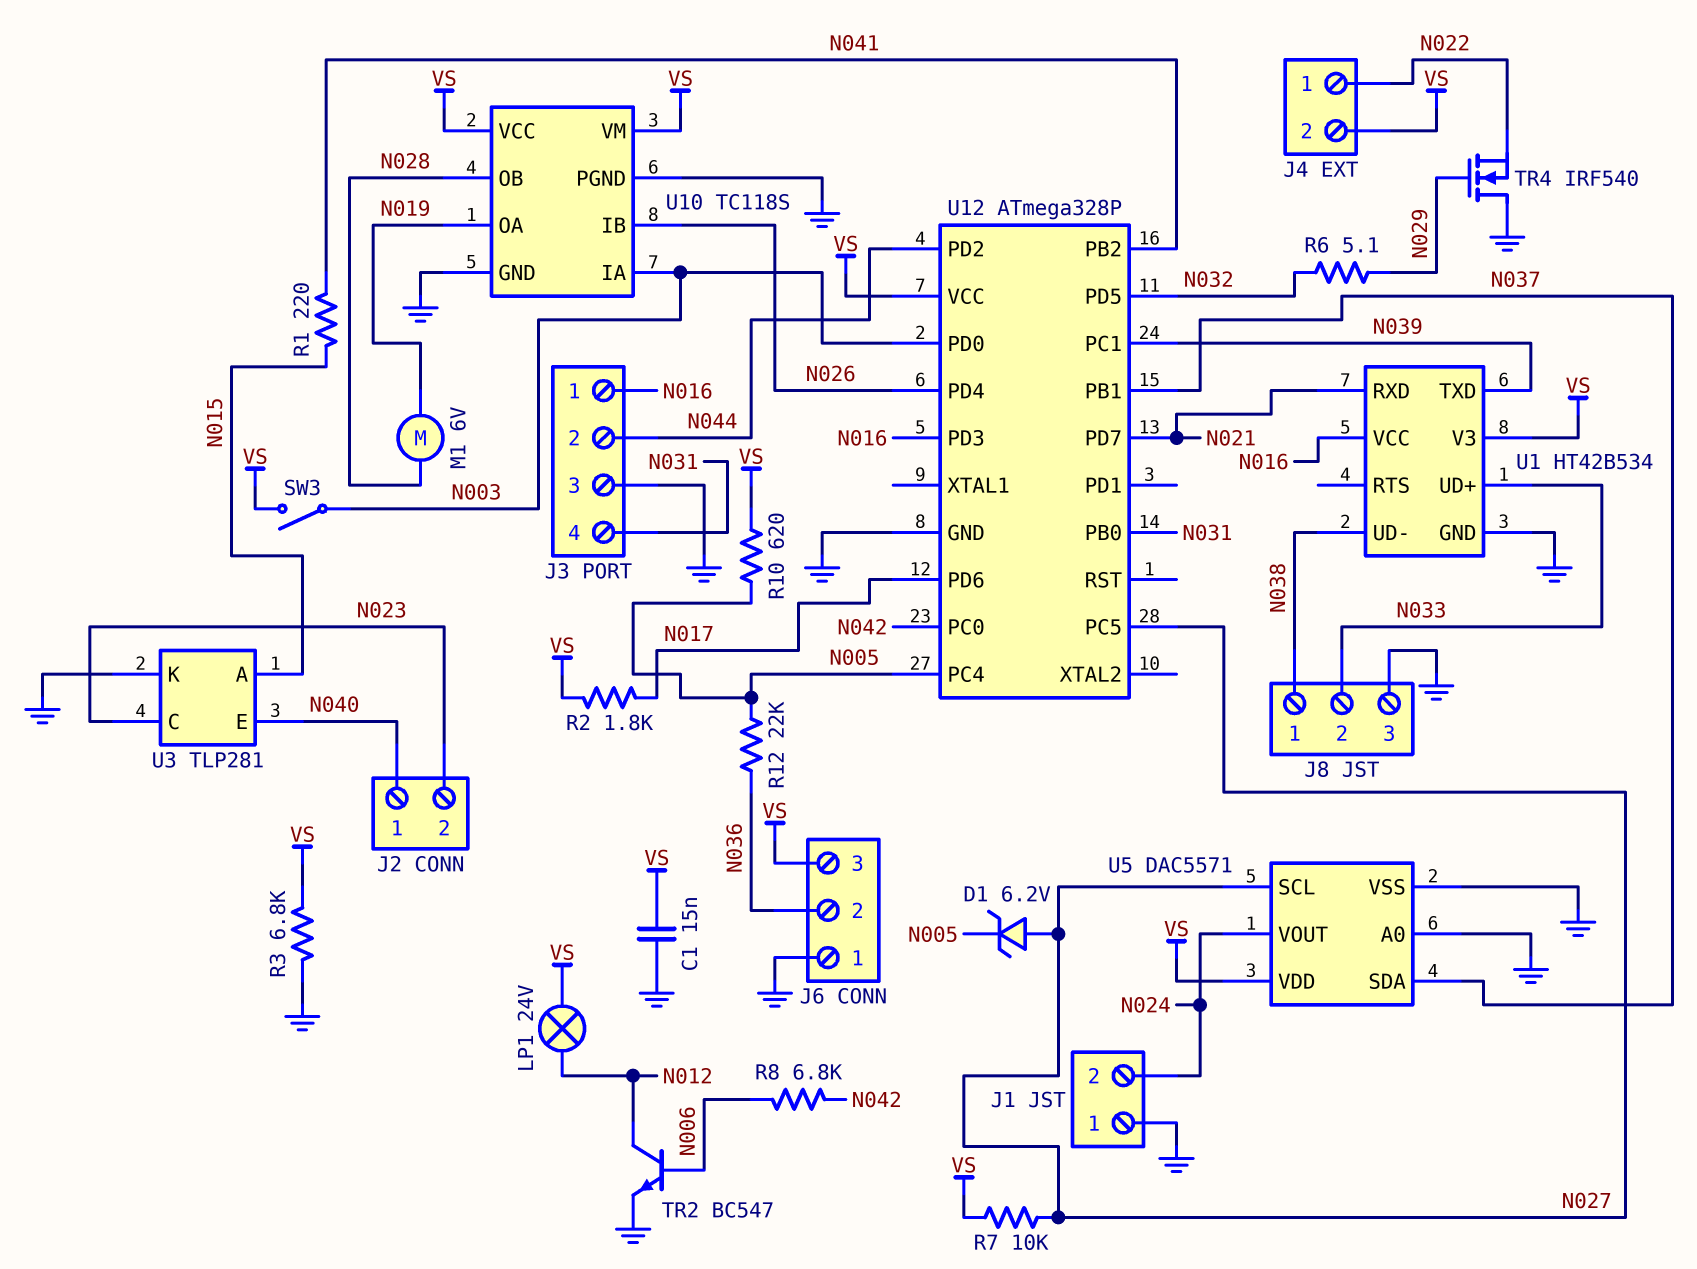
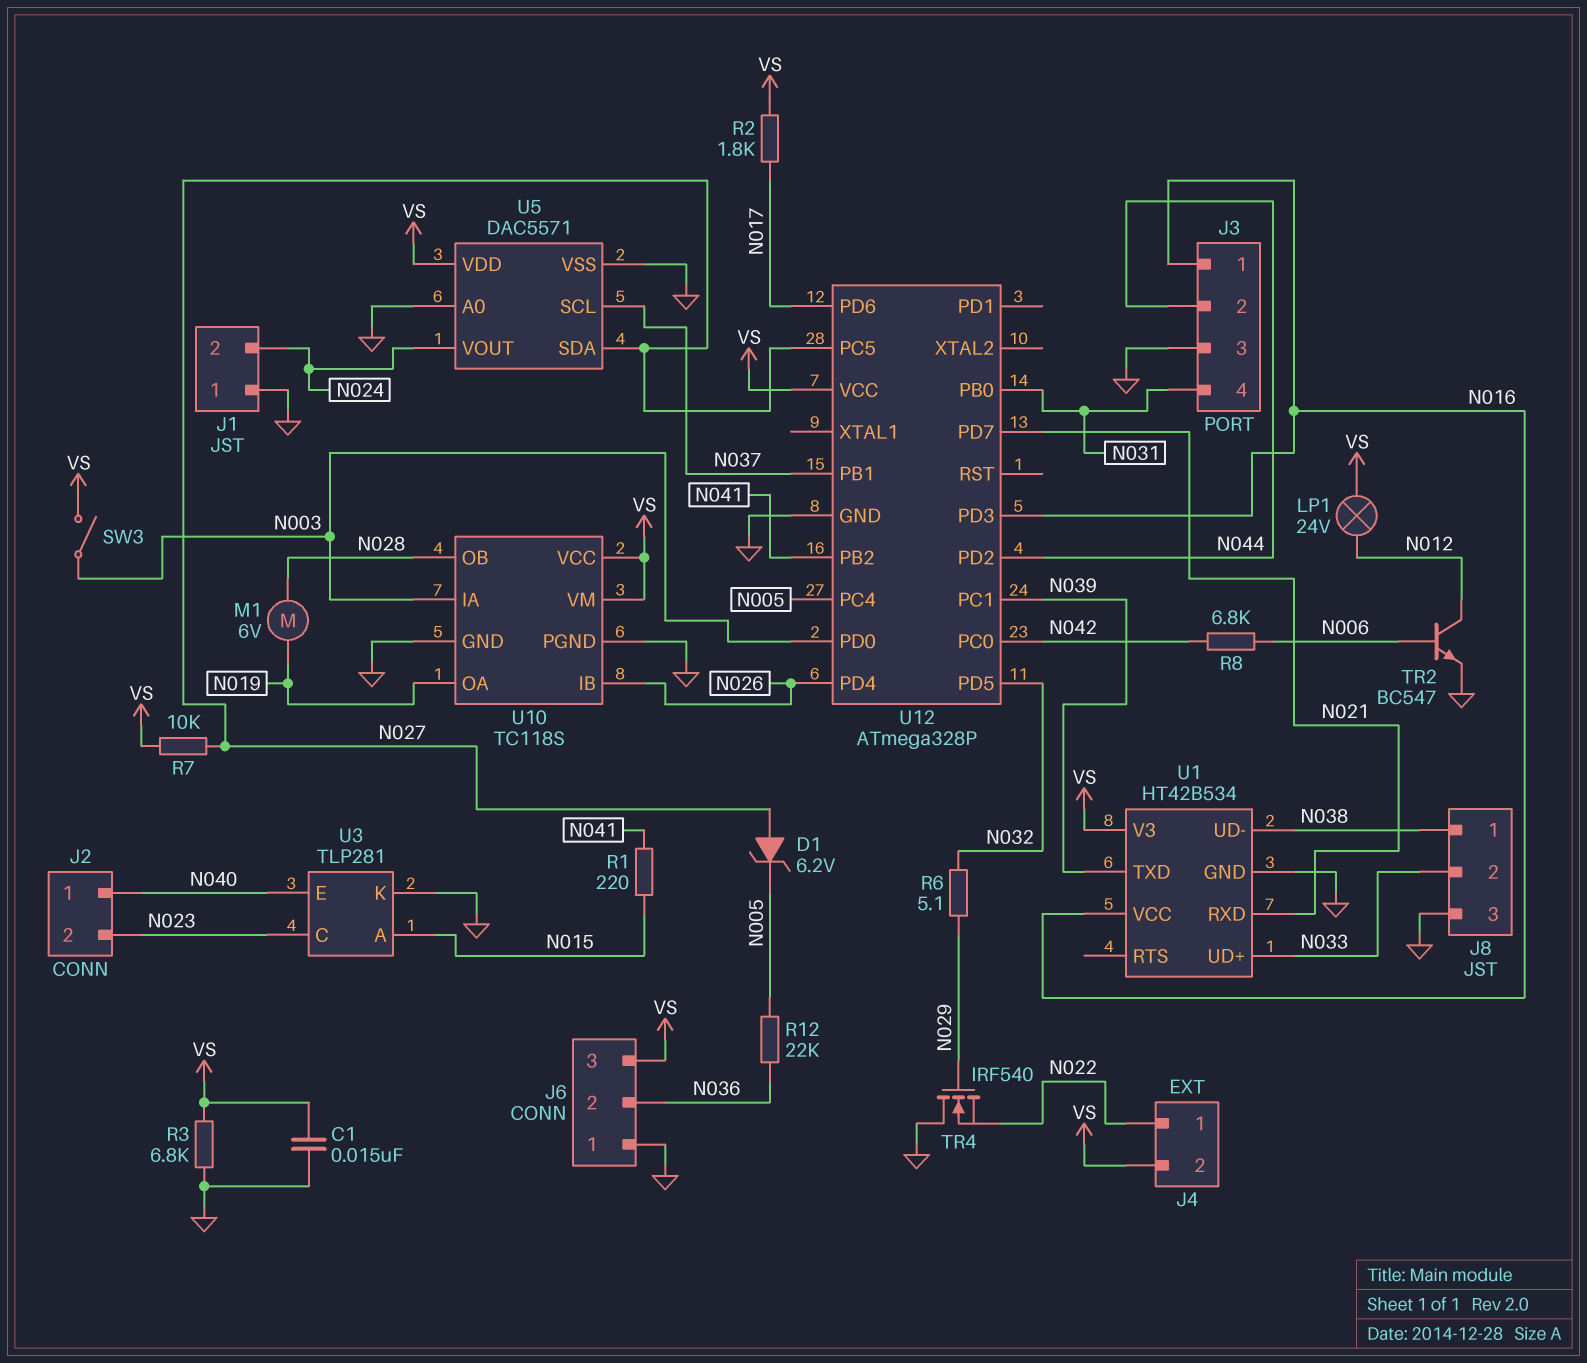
R10: 620 (N005, VS) -> none
U5 pin SCL: N027 -> N037
U5 pin SDA: N037 -> N027

